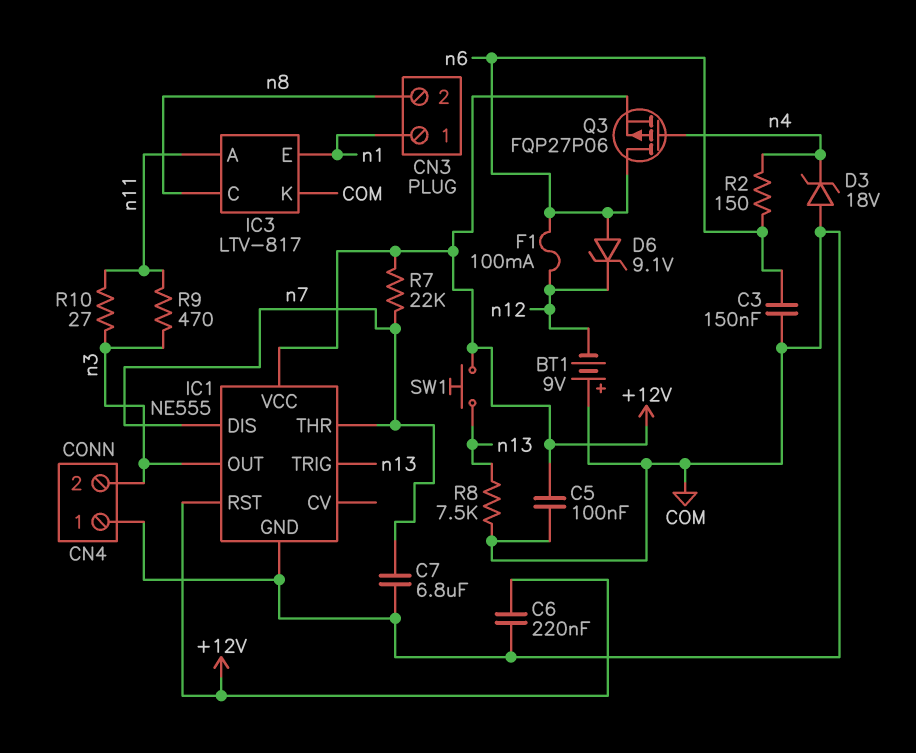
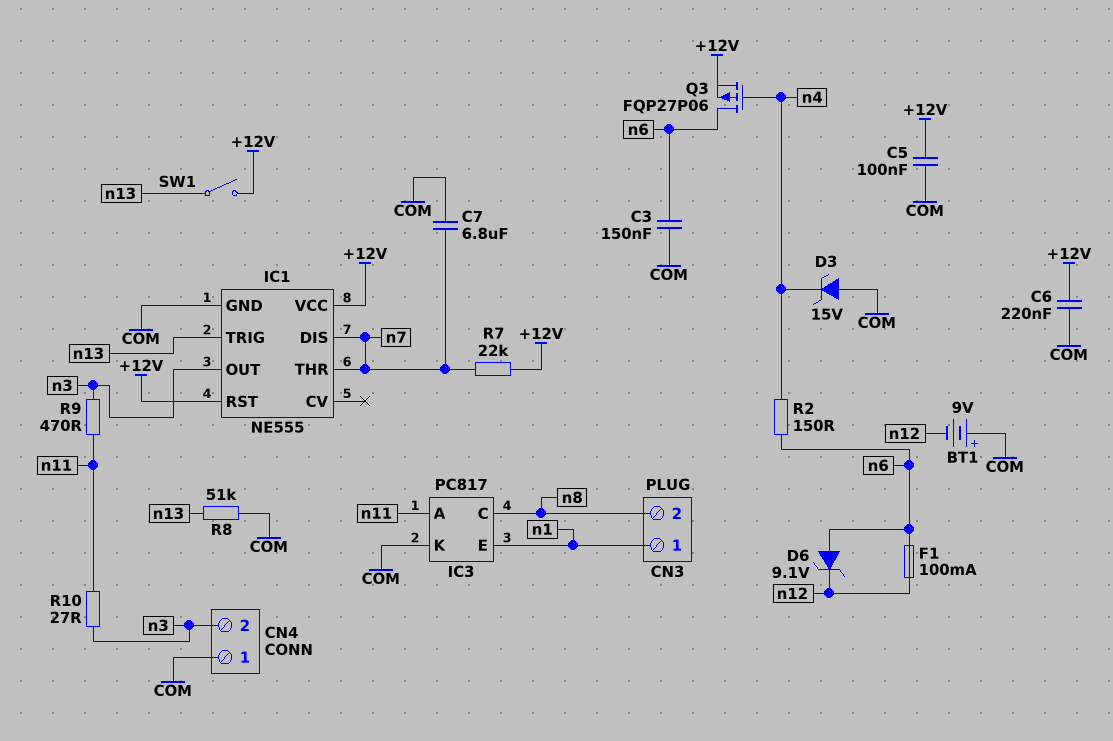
D3: zener 18V (A COM, K n4) -> zener 15V (A COM, K n4)
IC3: LTV-817 -> PC817
R8: 7.5k (COM, n13) -> 51k (COM, n13)
SW1: button (+12V, n13) -> switch (+12V, n13)

